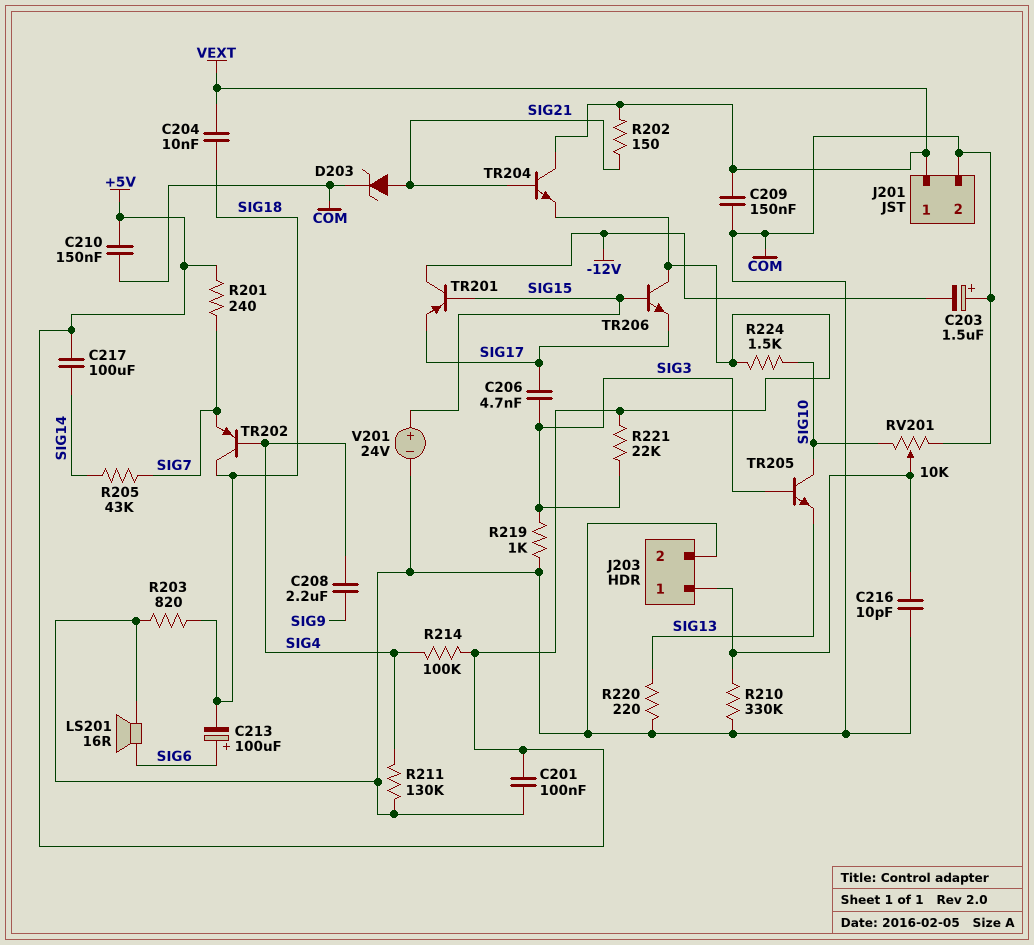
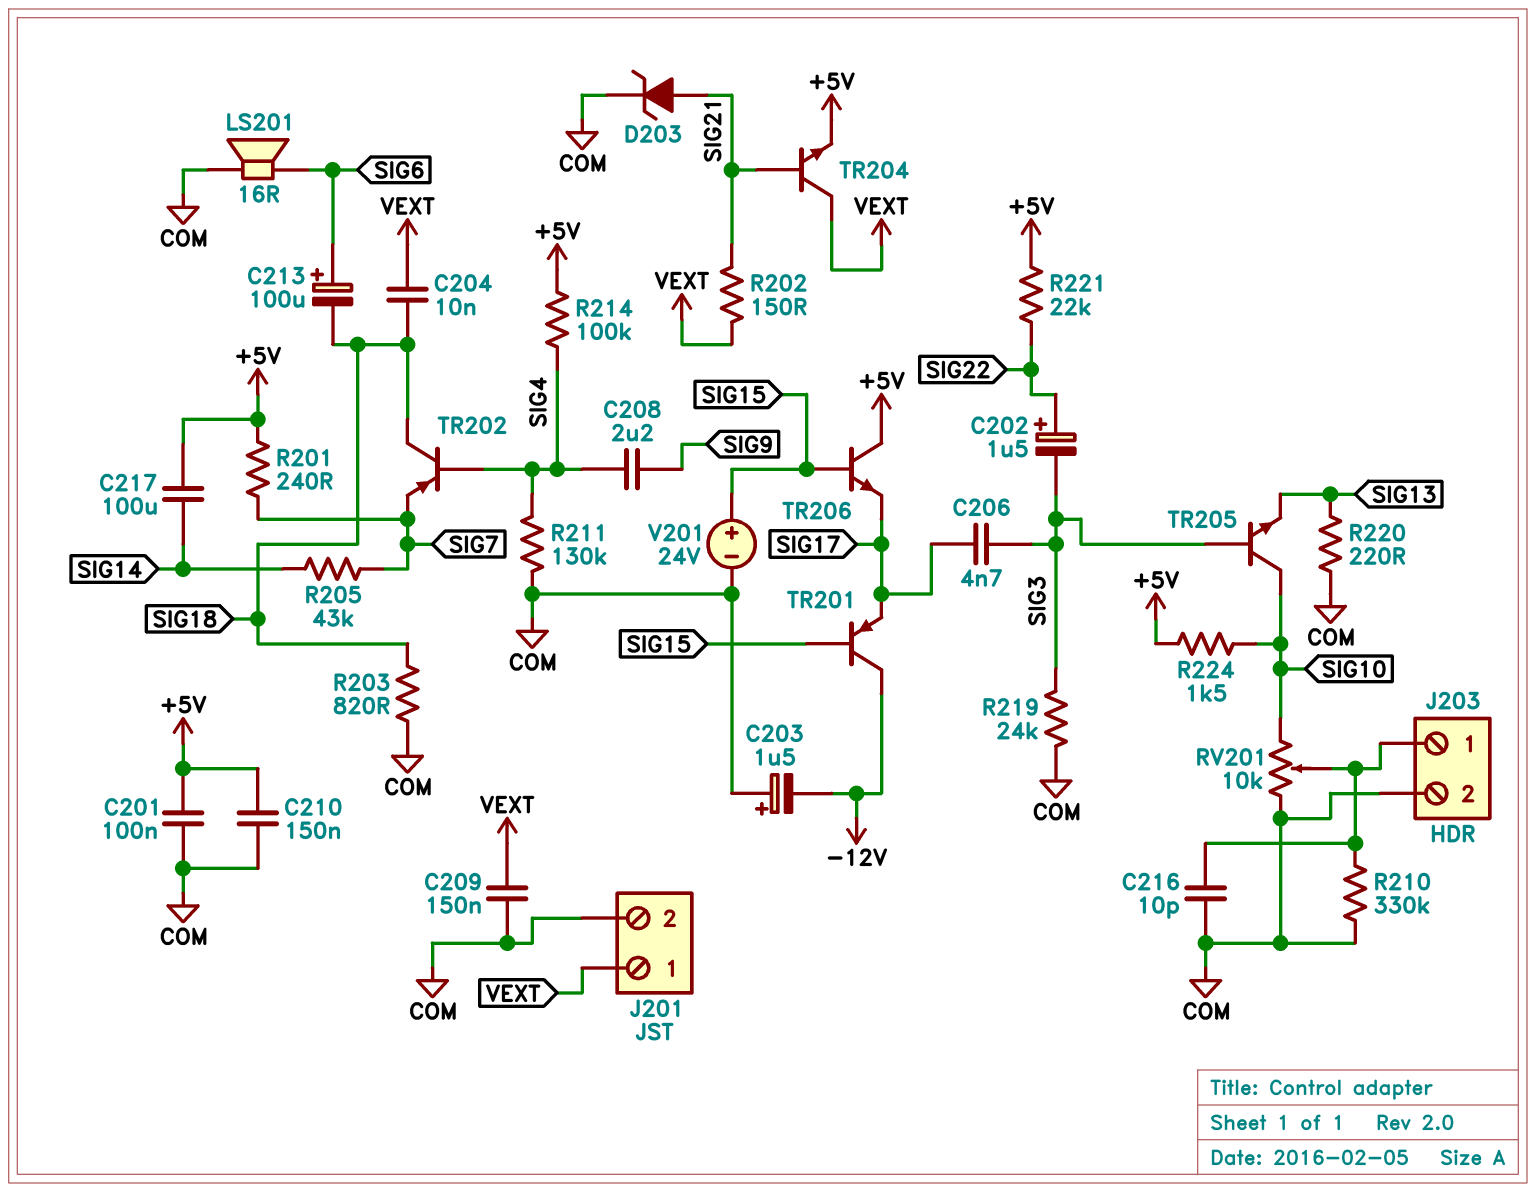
C202: none -> 1.5uF (plus SIG22, minus SIG3)
R219: 1k (COM, SIG3) -> 24k (COM, SIG3)
R221: 22k (+5V, SIG3) -> 22k (+5V, SIG22)

